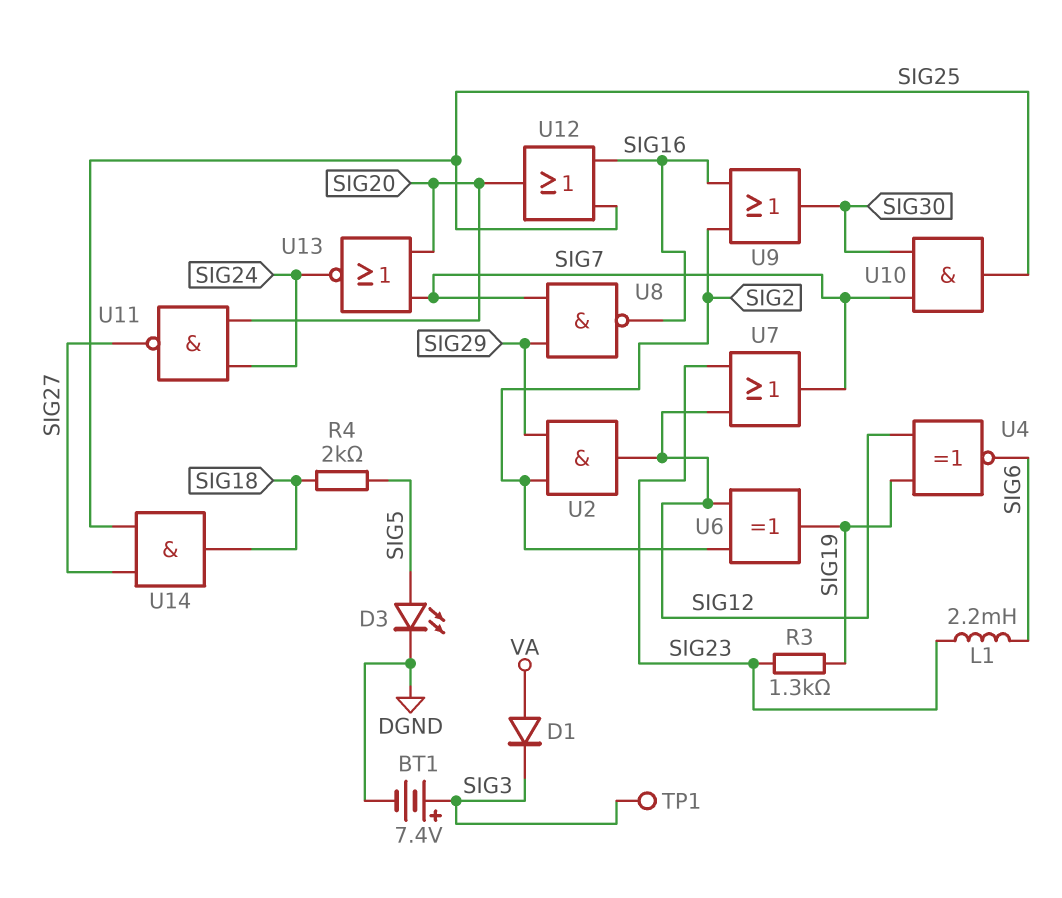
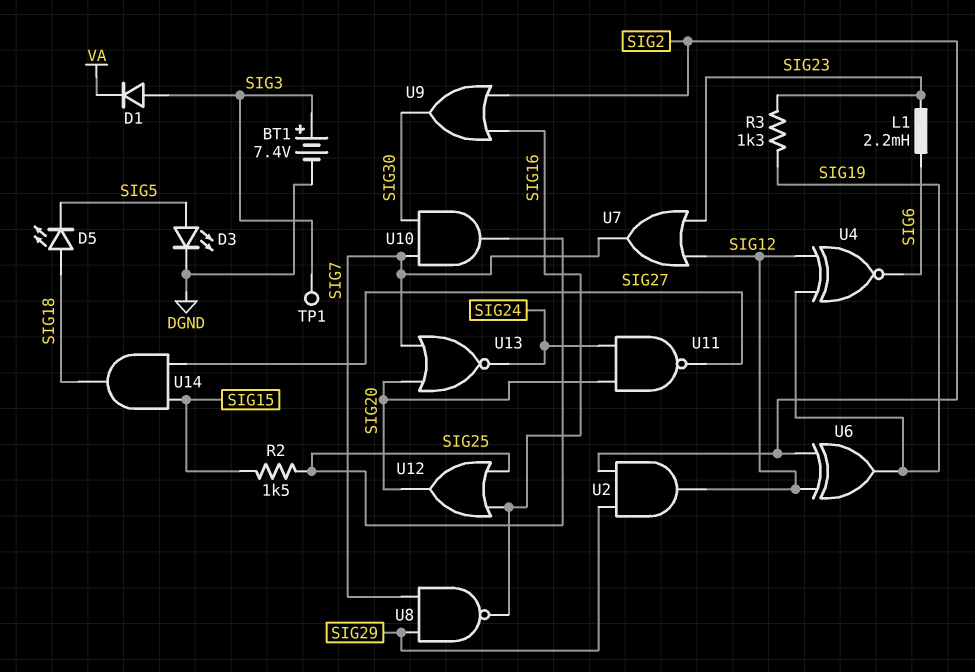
D1: diode (A VA, K SIG3) -> diode (A SIG3, K VA)
D5: none -> LED (A SIG18, K SIG5)
R2: none -> 1.5k (SIG15, SIG25)
R4: 2k (SIG5, SIG18) -> none
U14: AND (in SIG25, in SIG27, out SIG18) -> AND (in SIG15, in SIG27, out SIG18)

